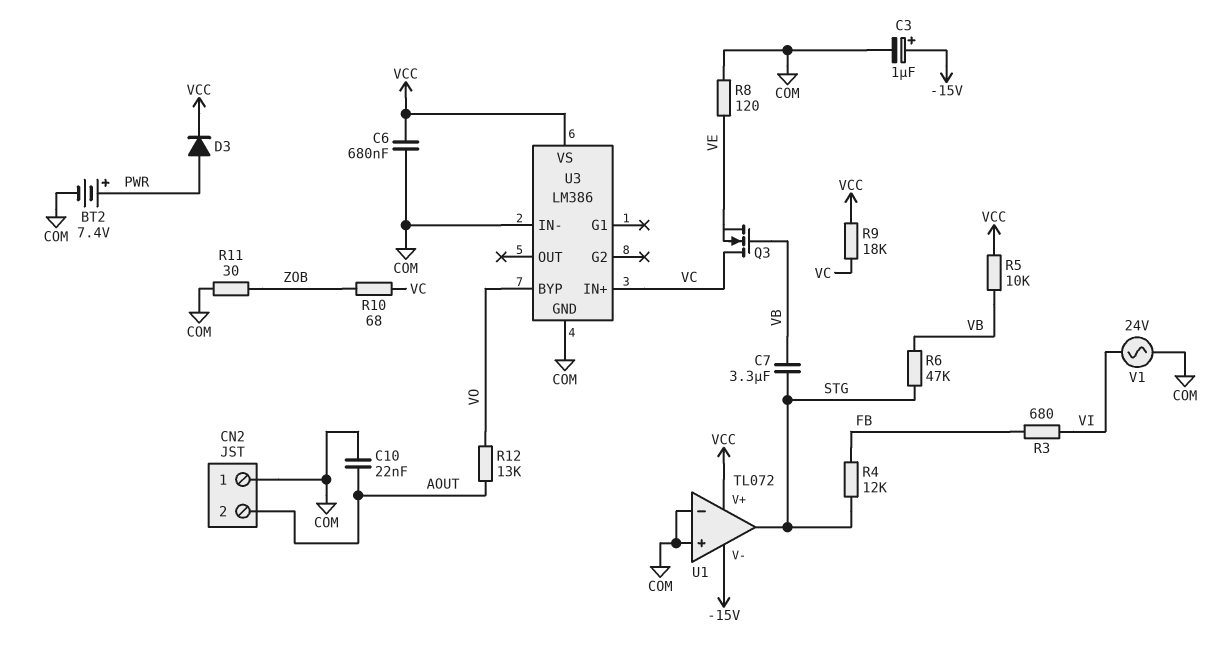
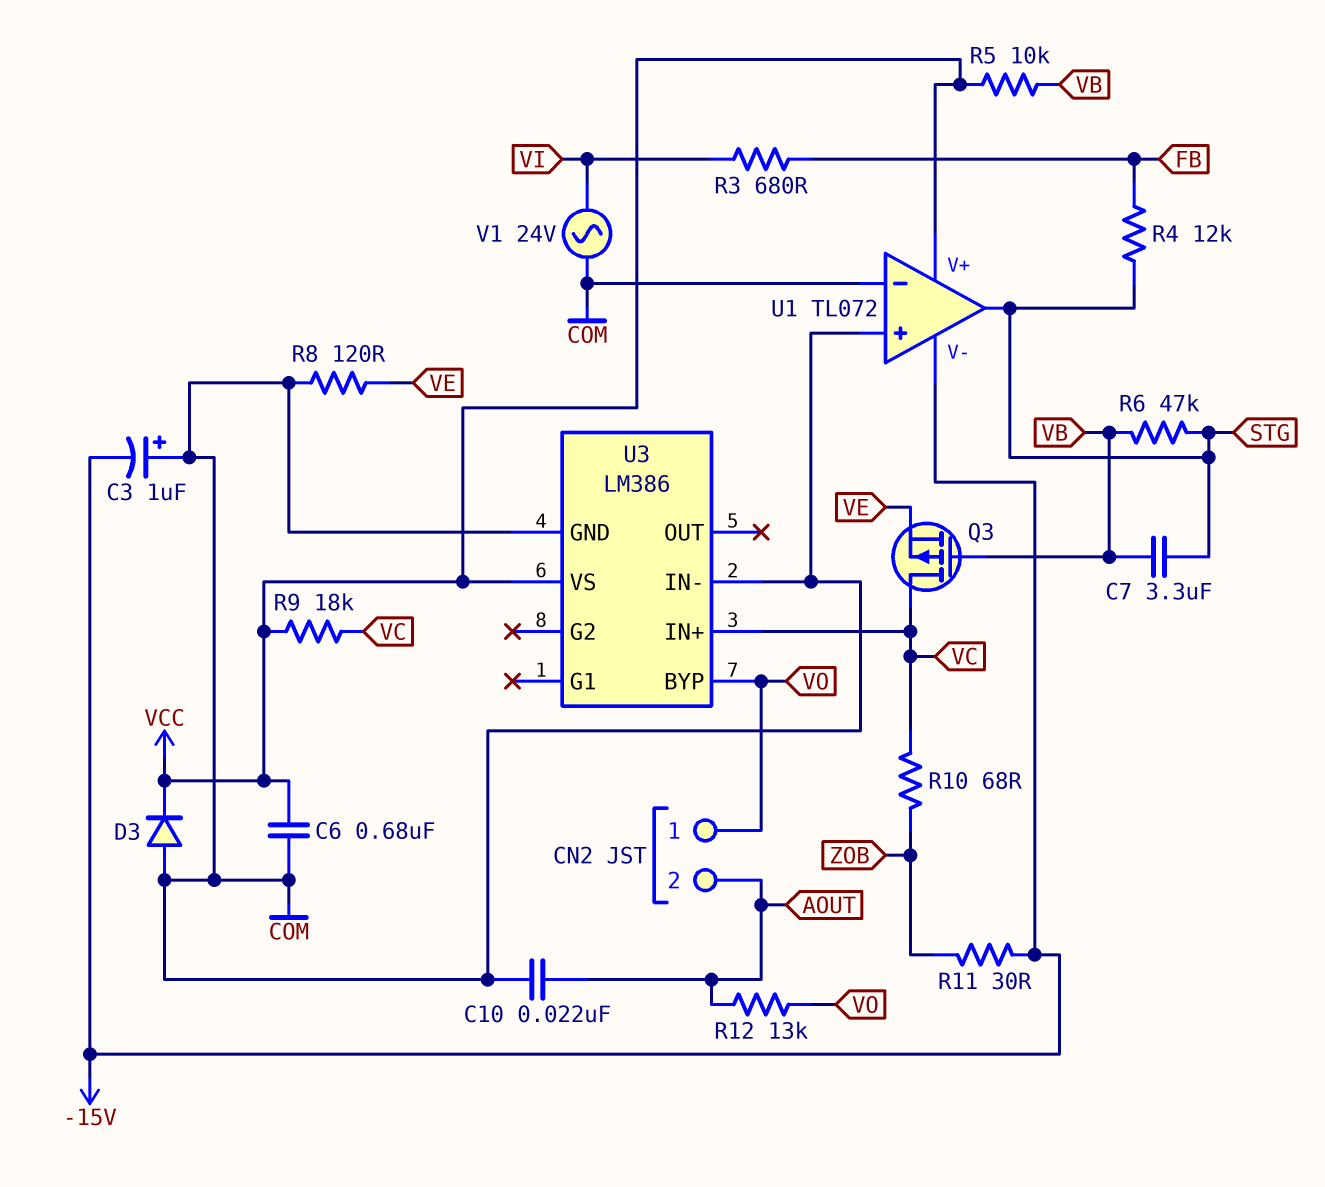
BT2: 7.4V (plus PWR, minus COM) -> none
C3: 1uF (plus -15V, minus COM) -> 1uF (plus COM, minus -15V)
CN2 pin 1: COM -> VO
D3: diode (A PWR, K VCC) -> diode (A COM, K VCC)
Q3: NMOS (G VB, D VC, S VE) -> PMOS (G VB, D VC, S VE)
R11: 30 (COM, ZOB) -> 30 (-15V, ZOB)

